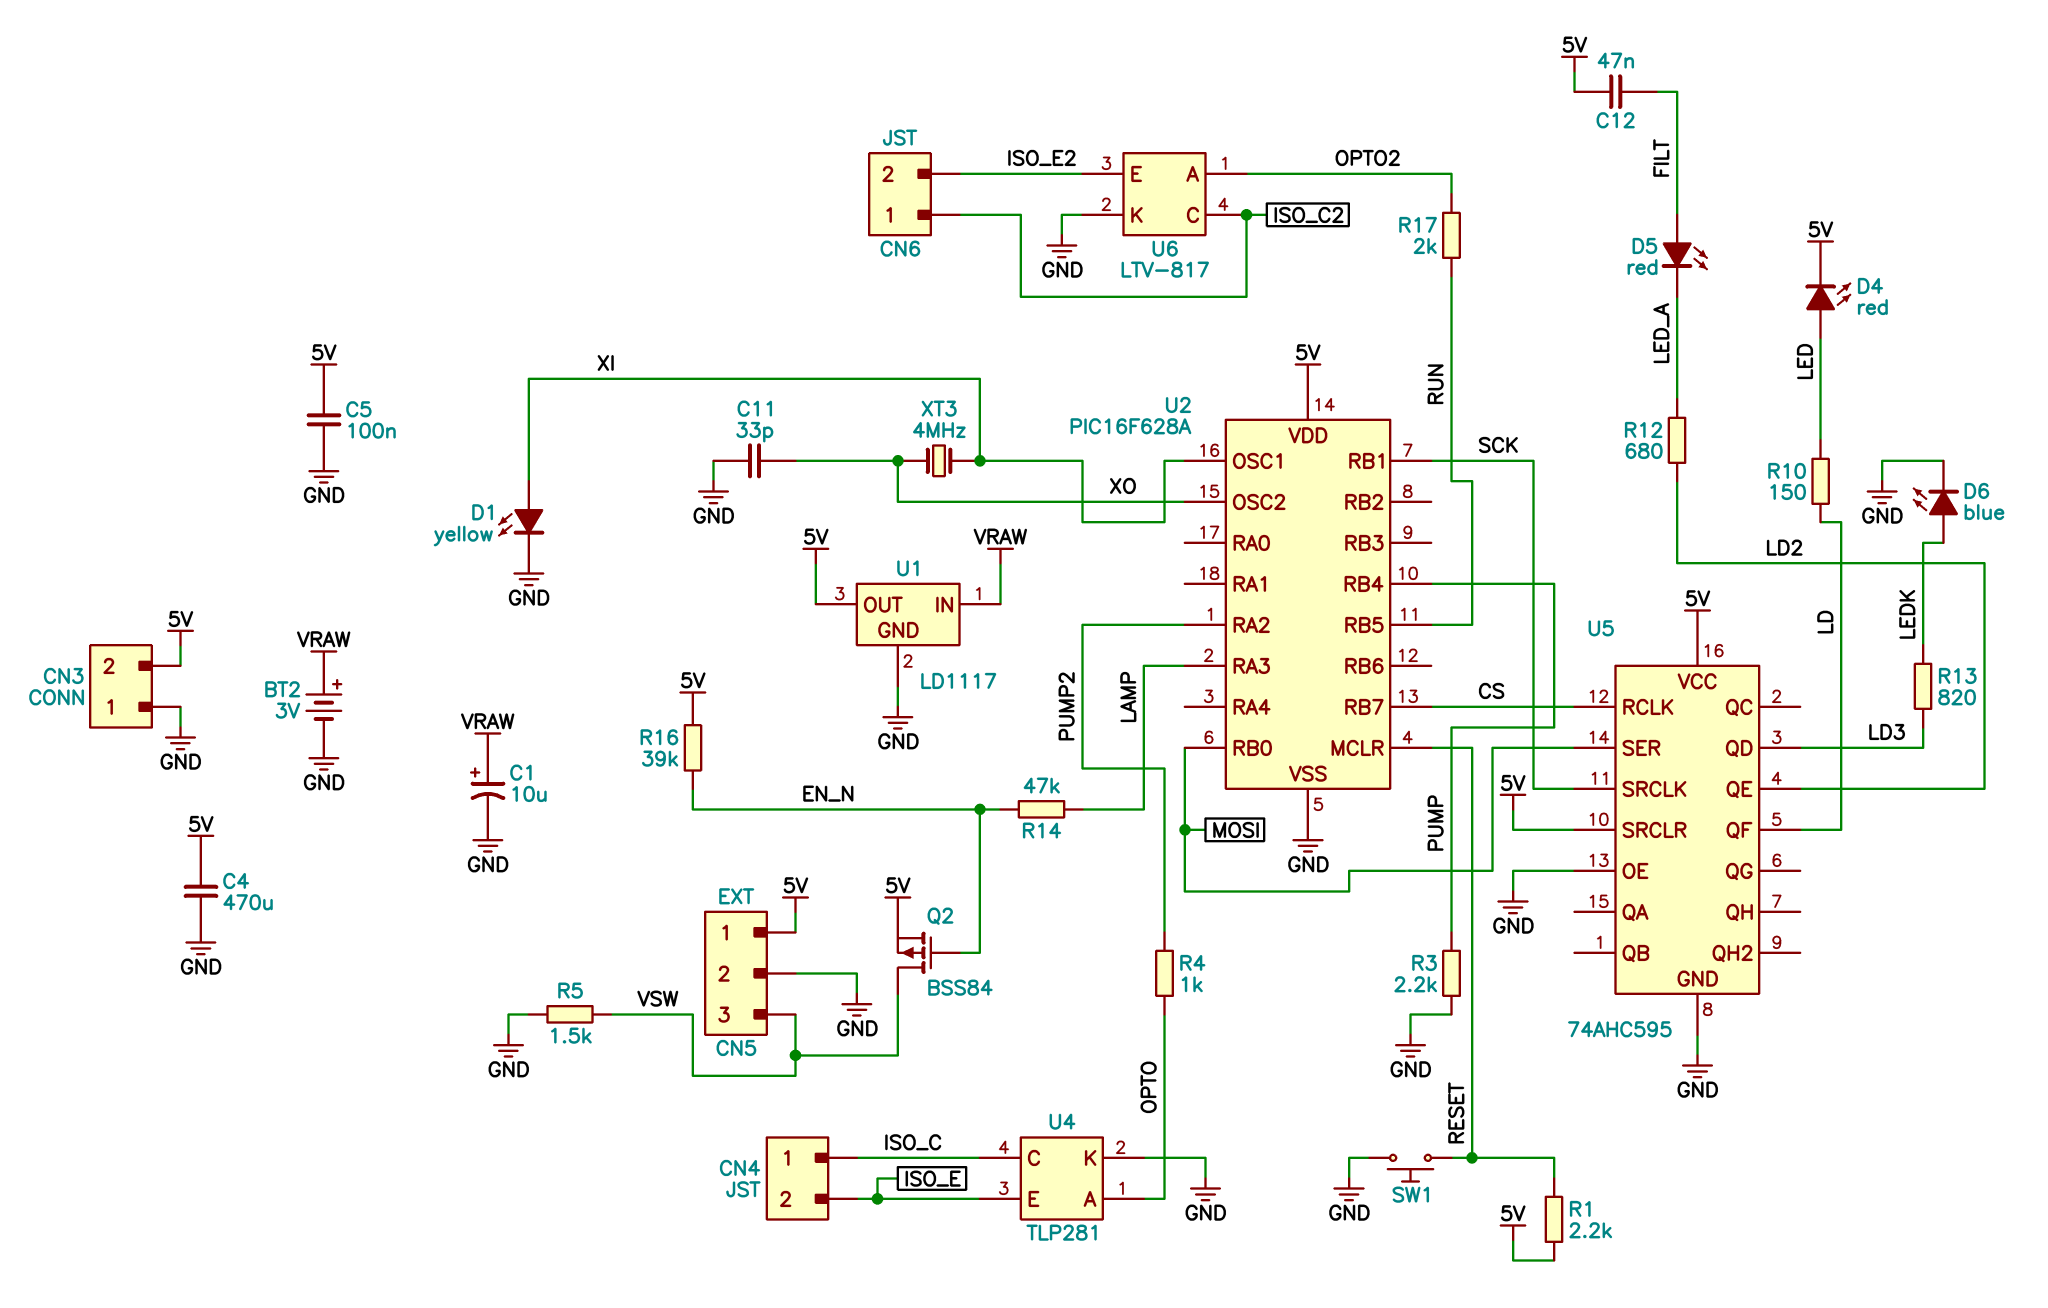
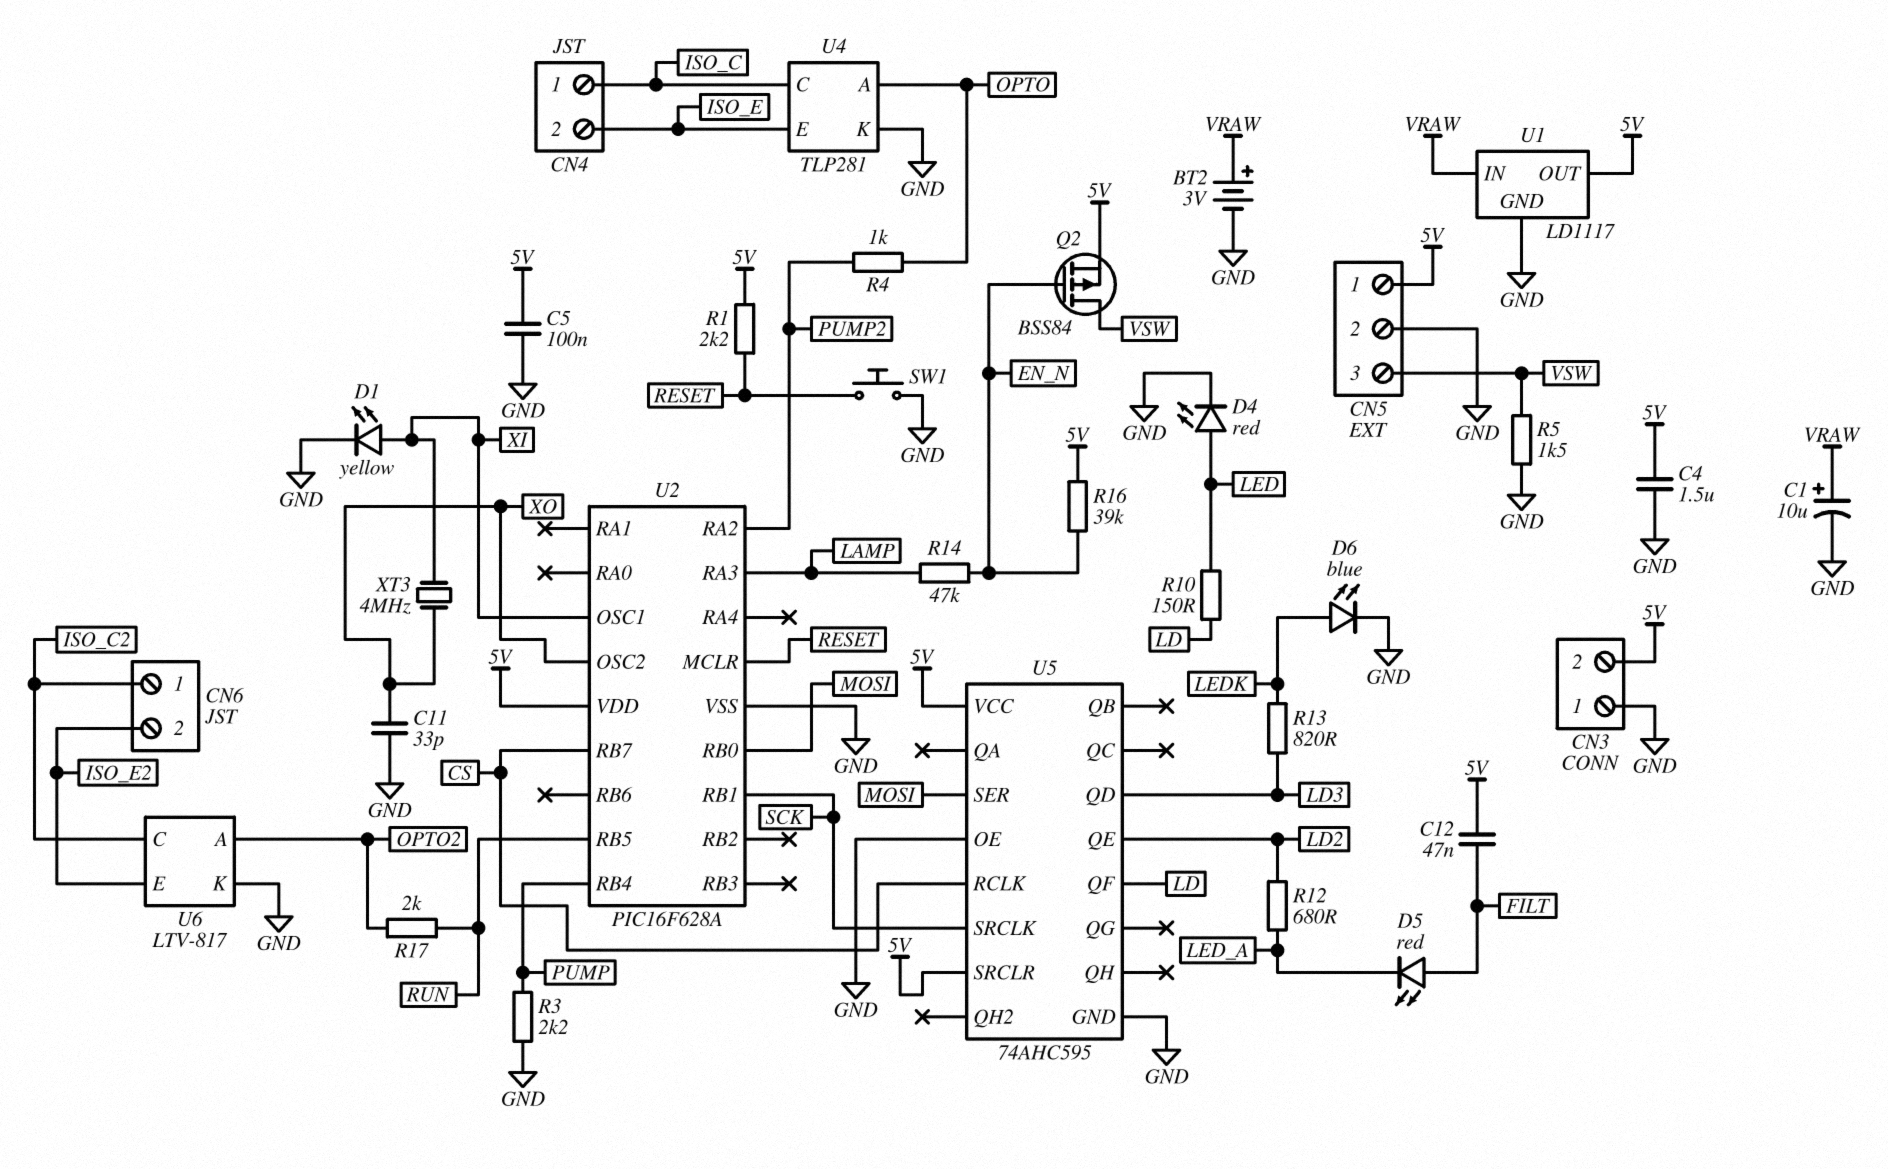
C4: 470uF (5V, GND) -> 1.5uF (5V, GND)
D4: LED red (A LED, K 5V) -> LED red (A LED, K GND)

